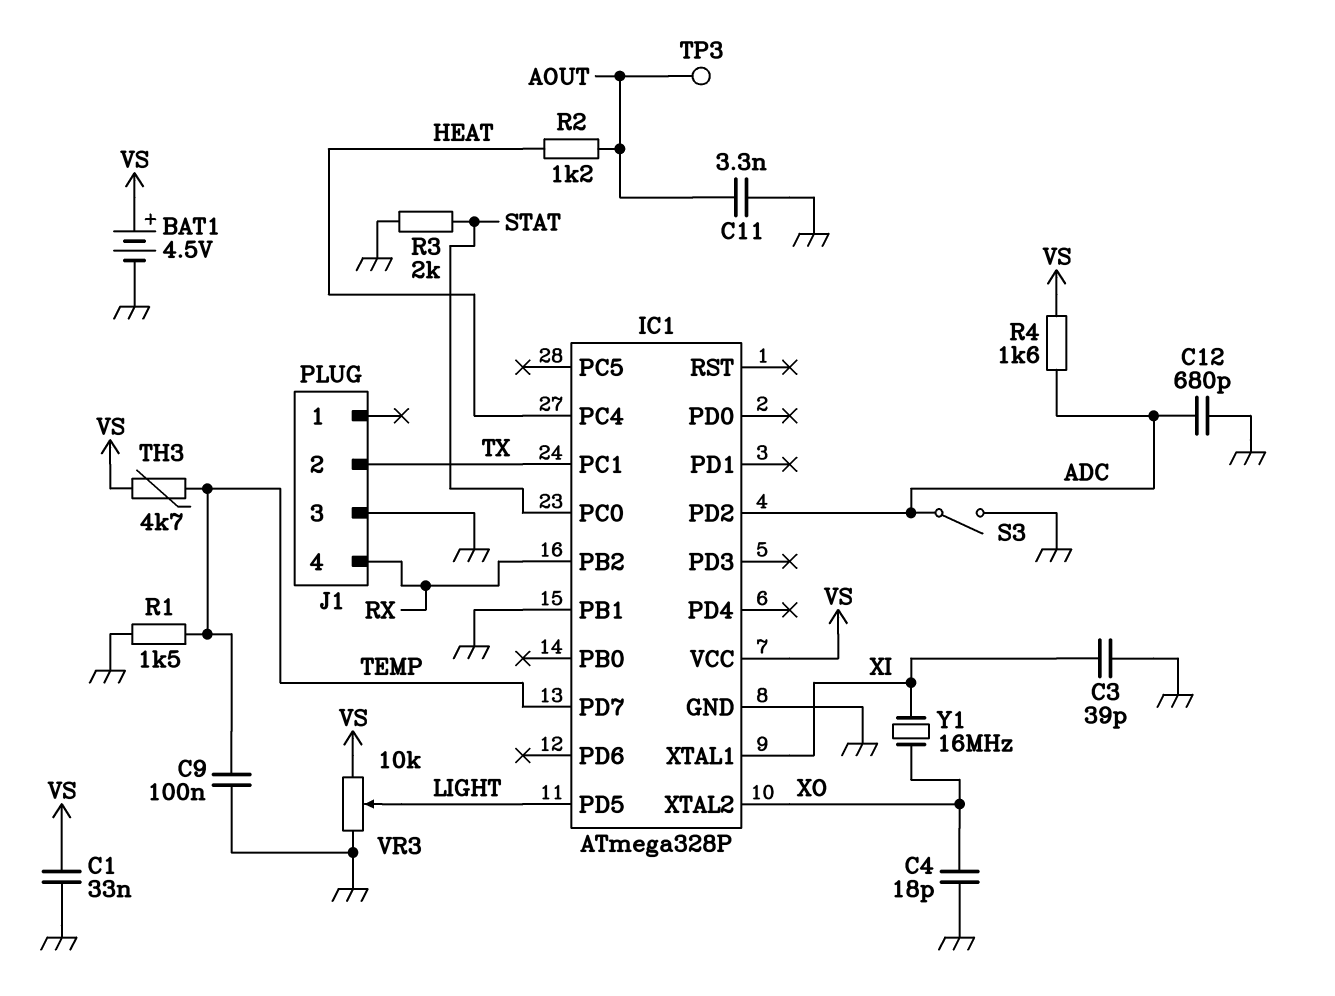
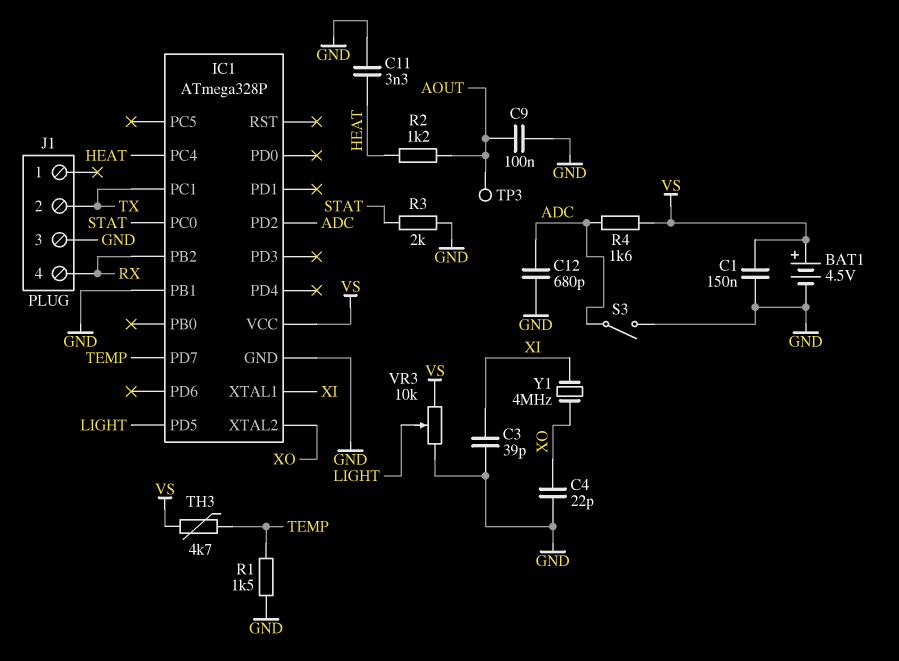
C1: 33nF (GND, VS) -> 150nF (GND, VS)
C4: 18pF (GND, XO) -> 22pF (GND, XO)
C9: 100nF (GND, TEMP) -> 100nF (AOUT, GND)
C11: 3.3nF (AOUT, GND) -> 3.3nF (GND, HEAT)
Y1: 16MHz (XI, XO) -> 4MHz (XI, XO)

